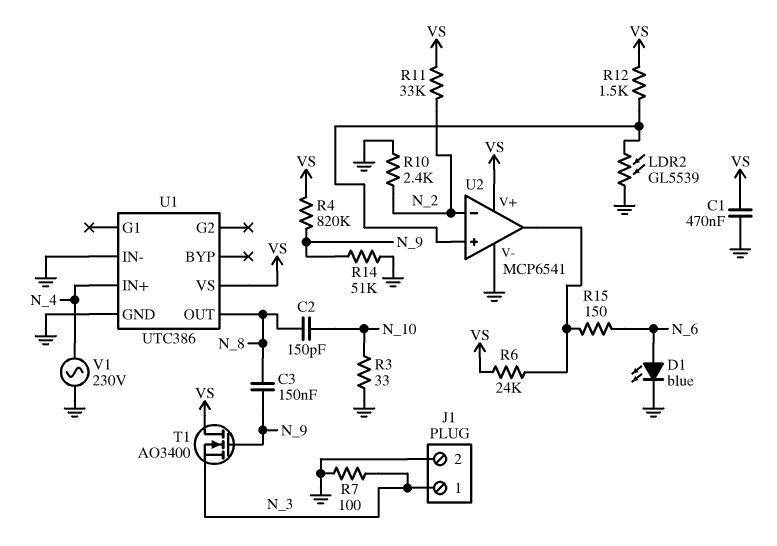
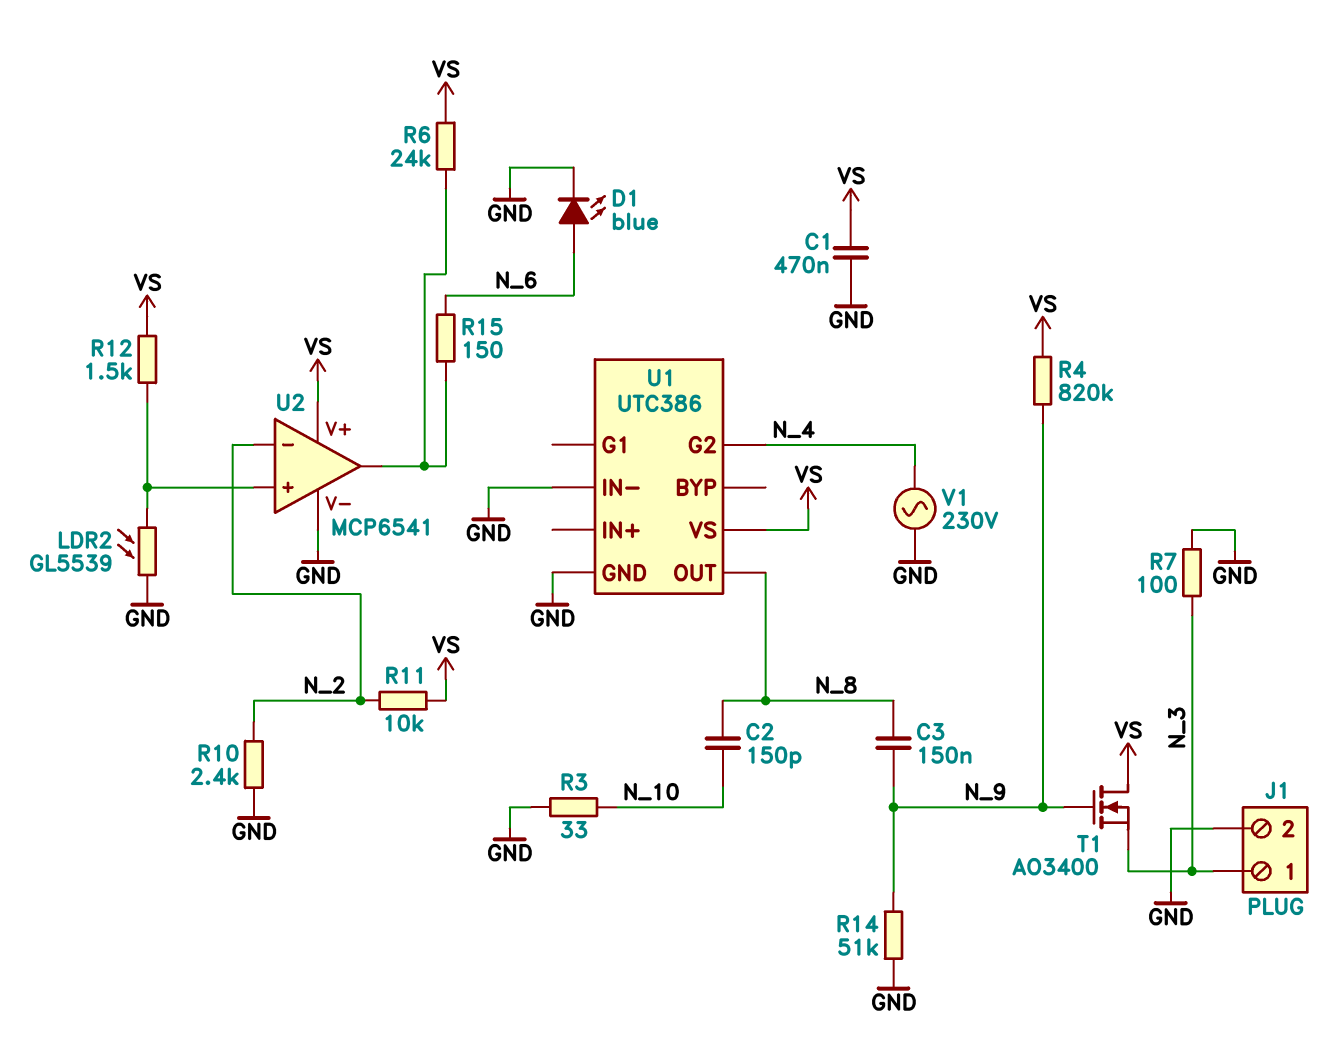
R11: 33k (N_2, VS) -> 10k (N_2, VS)
U1 pin G2: none -> N_4
U1 pin IN+: N_4 -> none

